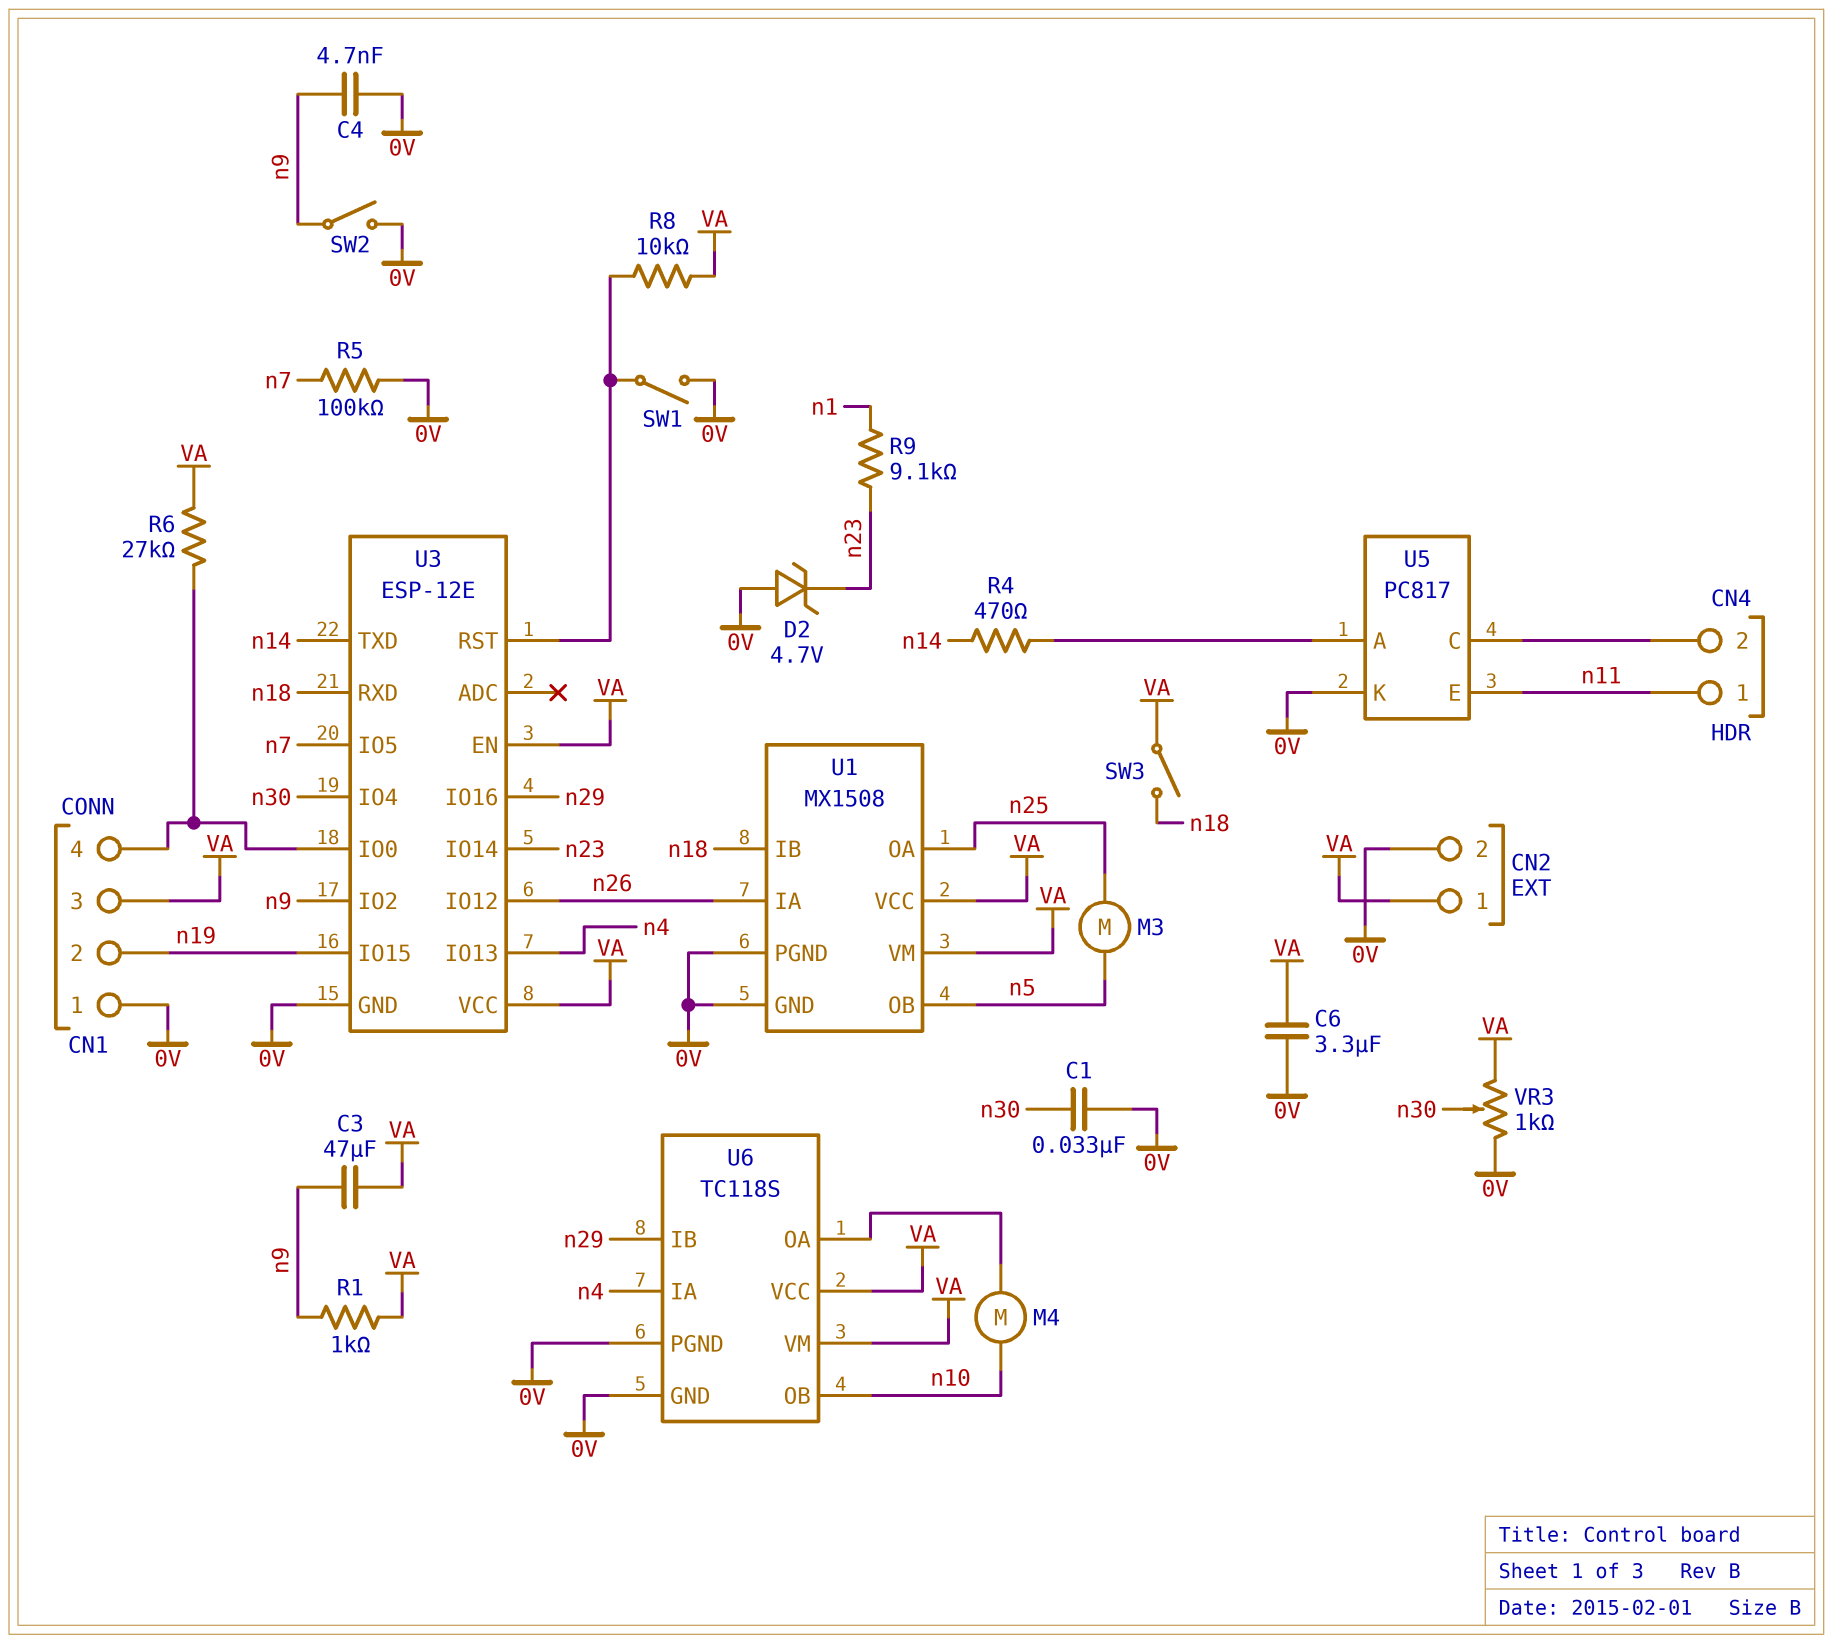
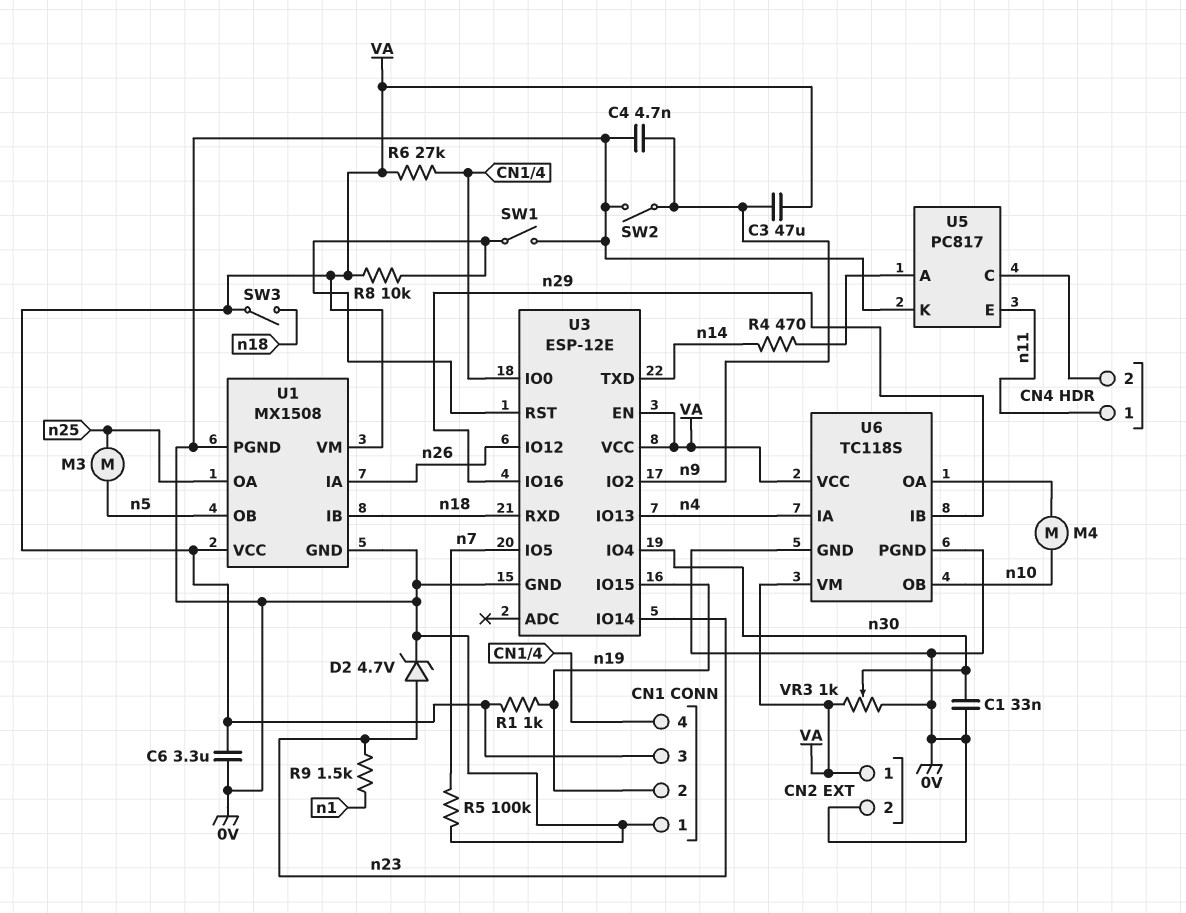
D2: zener 4.7V (A 0V, K n23) -> zener 4.7V (A n23, K 0V)
R1: 1k (VA, n9) -> 1k (VA, n19)
R9: 9.1k (n1, n23) -> 1.5k (n1, n23)

